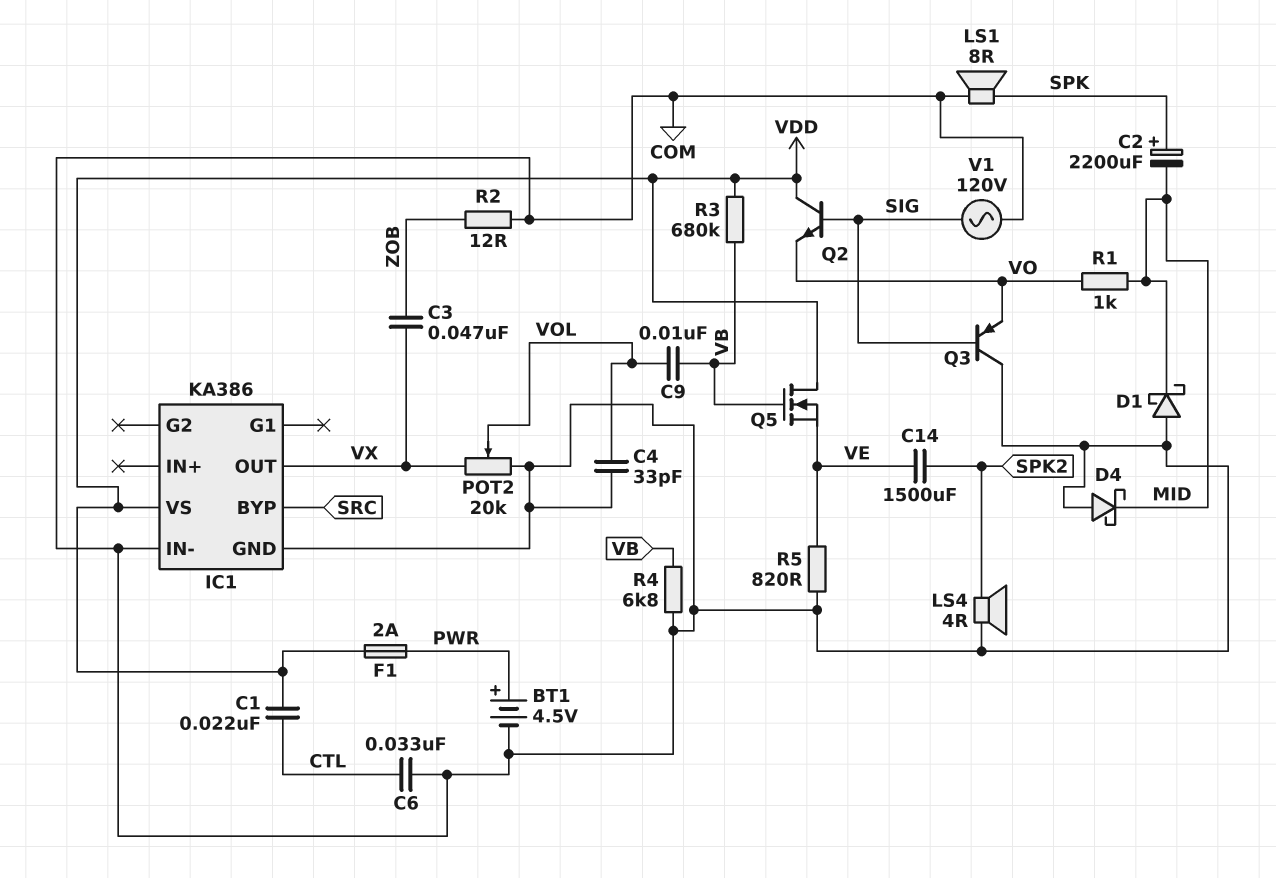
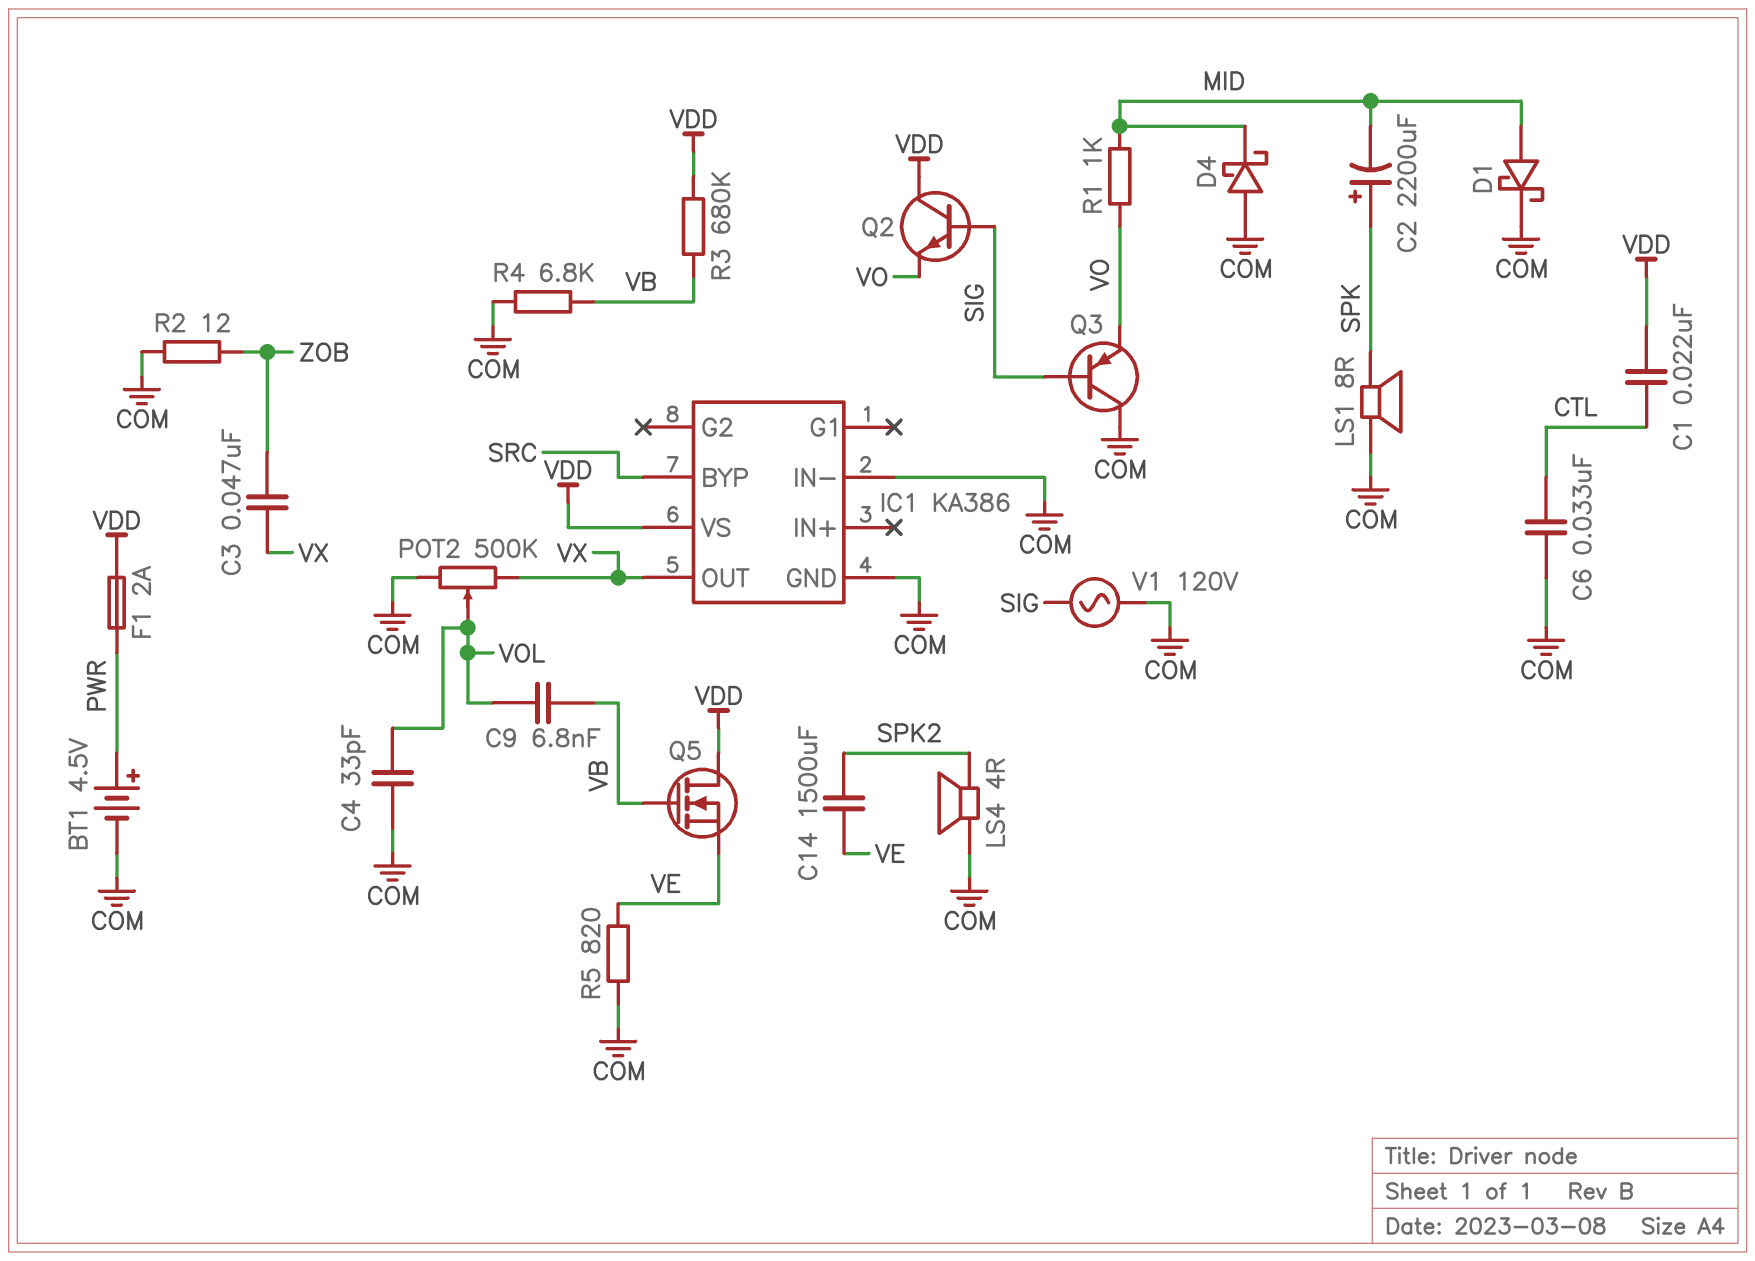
C9: 10nF (VB, VOL) -> 6.8nF (VB, VOL)
D1: schottky (A COM, K MID) -> schottky (A MID, K COM)
POT2: 20k (COM, VX, wiper VOL) -> 500k (COM, VX, wiper VOL)

